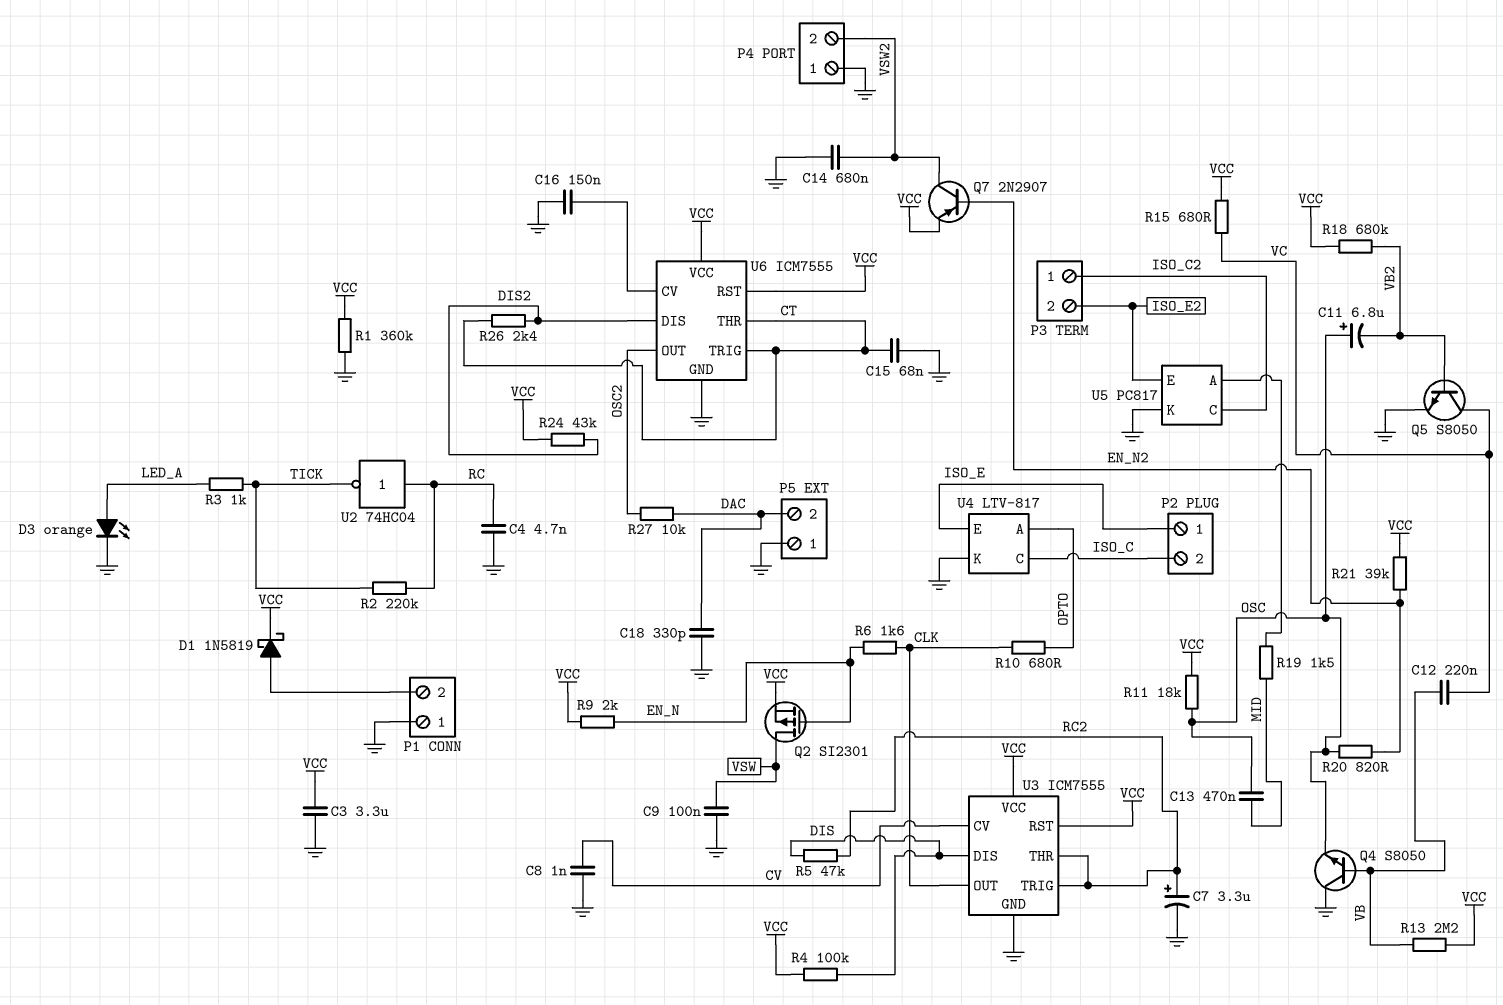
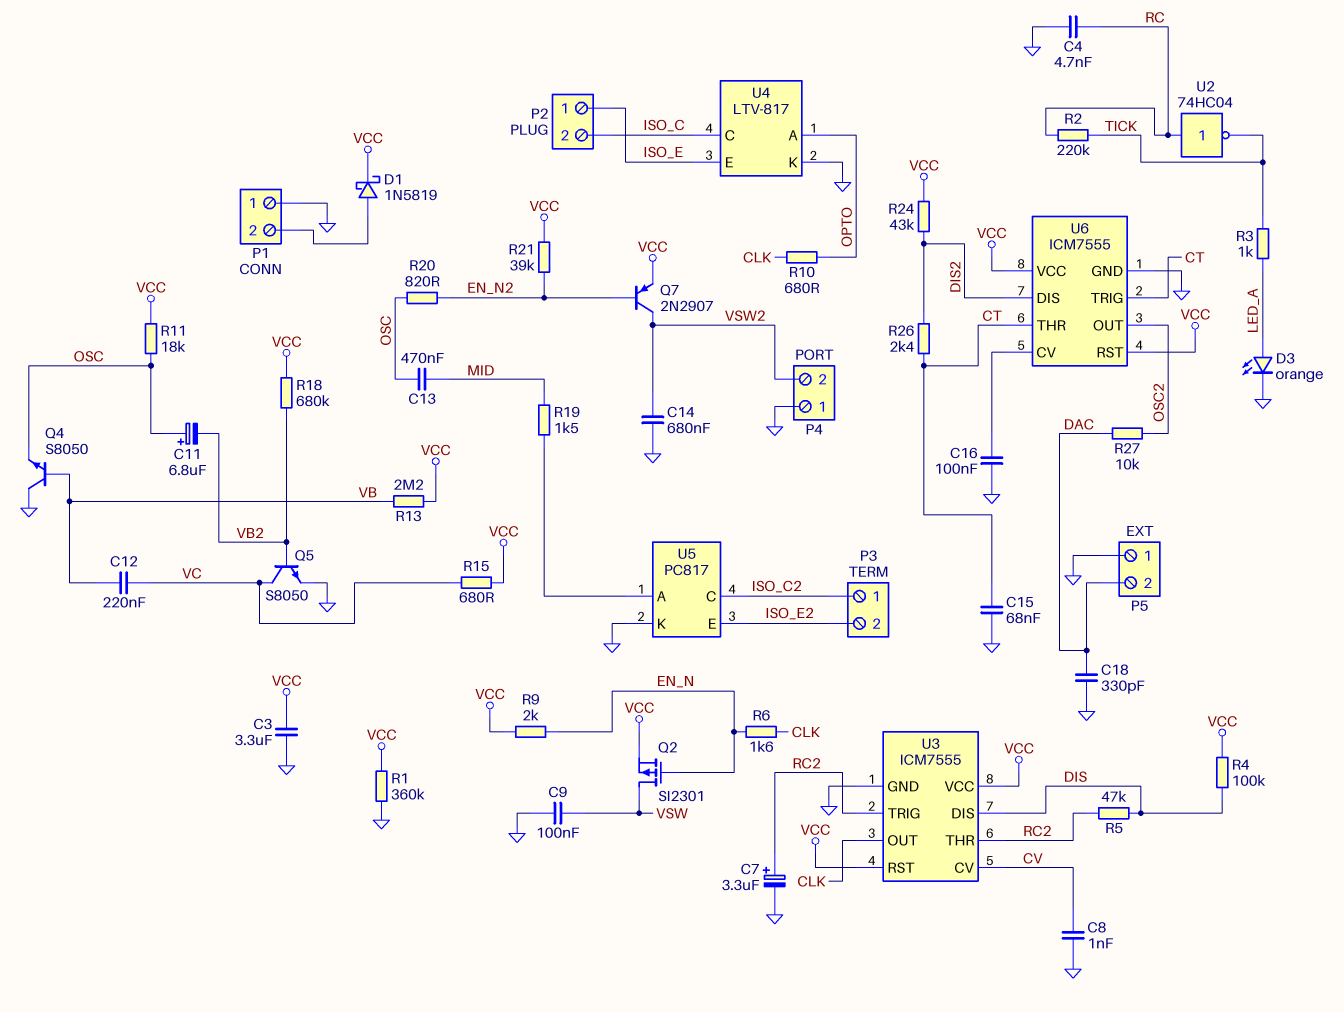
C16: 150nF (GND, U6/CV) -> 100nF (GND, U6/CV)

